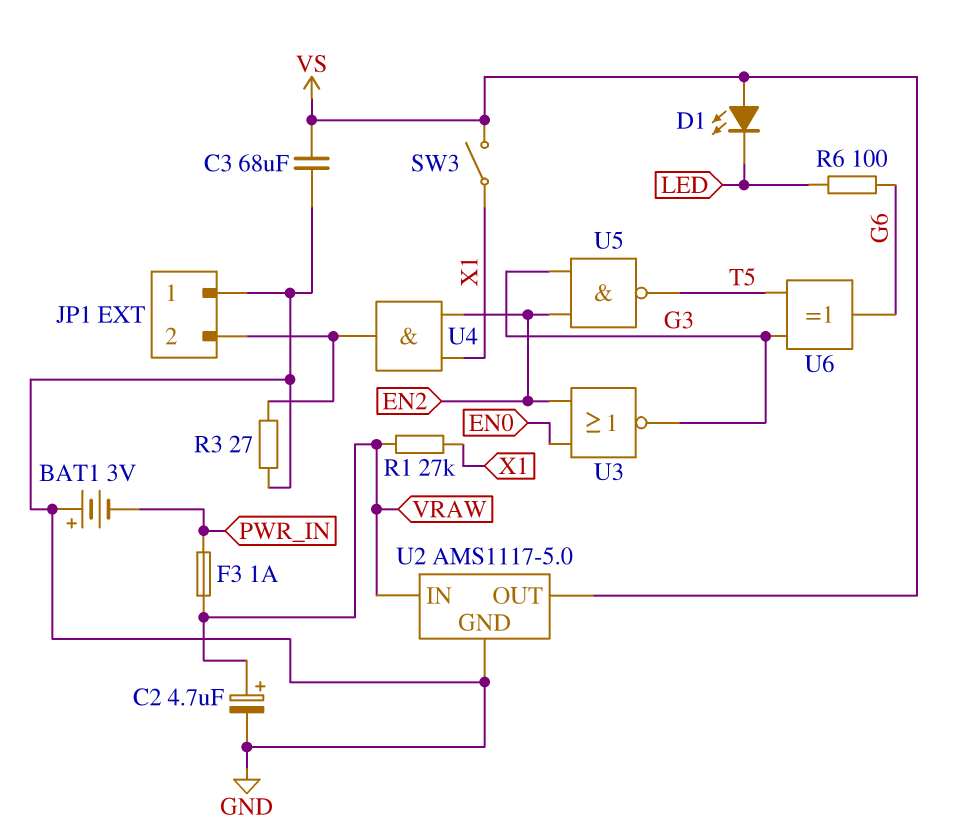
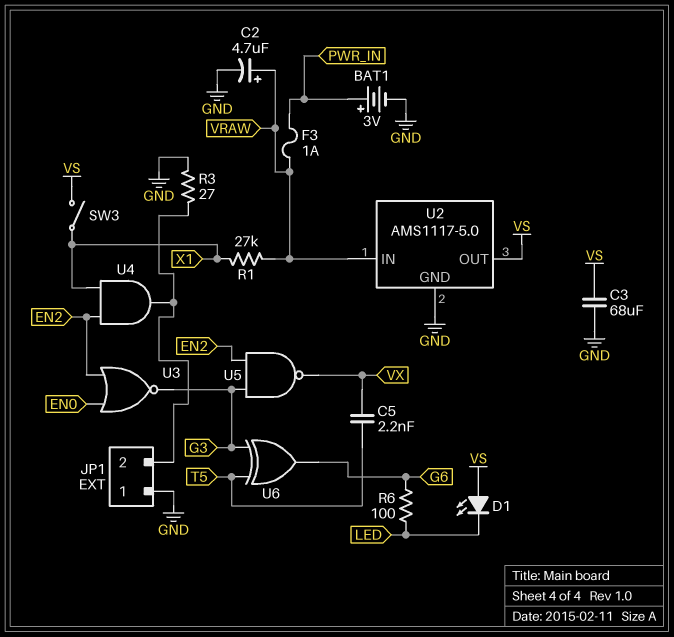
BAT1: 3V (plus GND, minus PWR_IN) -> 3V (plus PWR_IN, minus GND)
C5: none -> 2.2nF (T5, VX)
U5: NAND (in EN2, in G3, out T5) -> NAND (in EN2, in G3, out VX)

